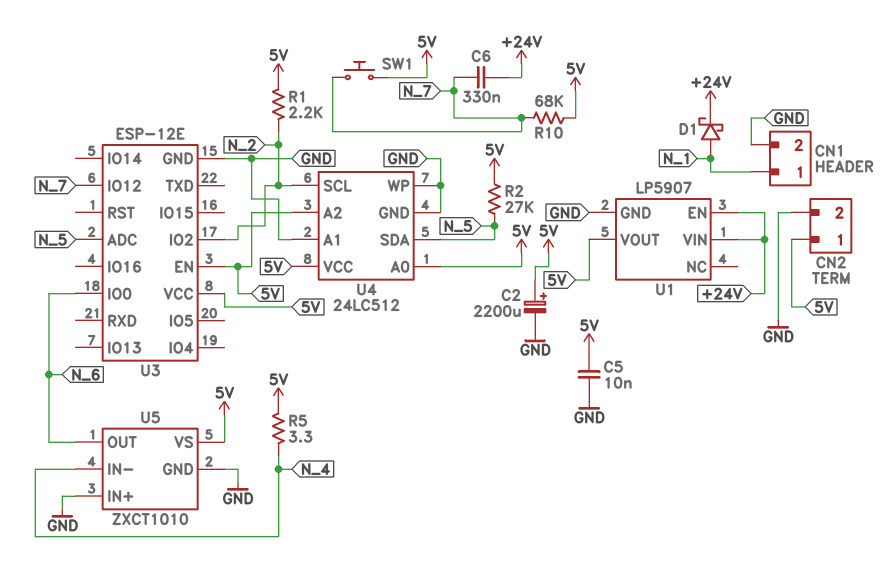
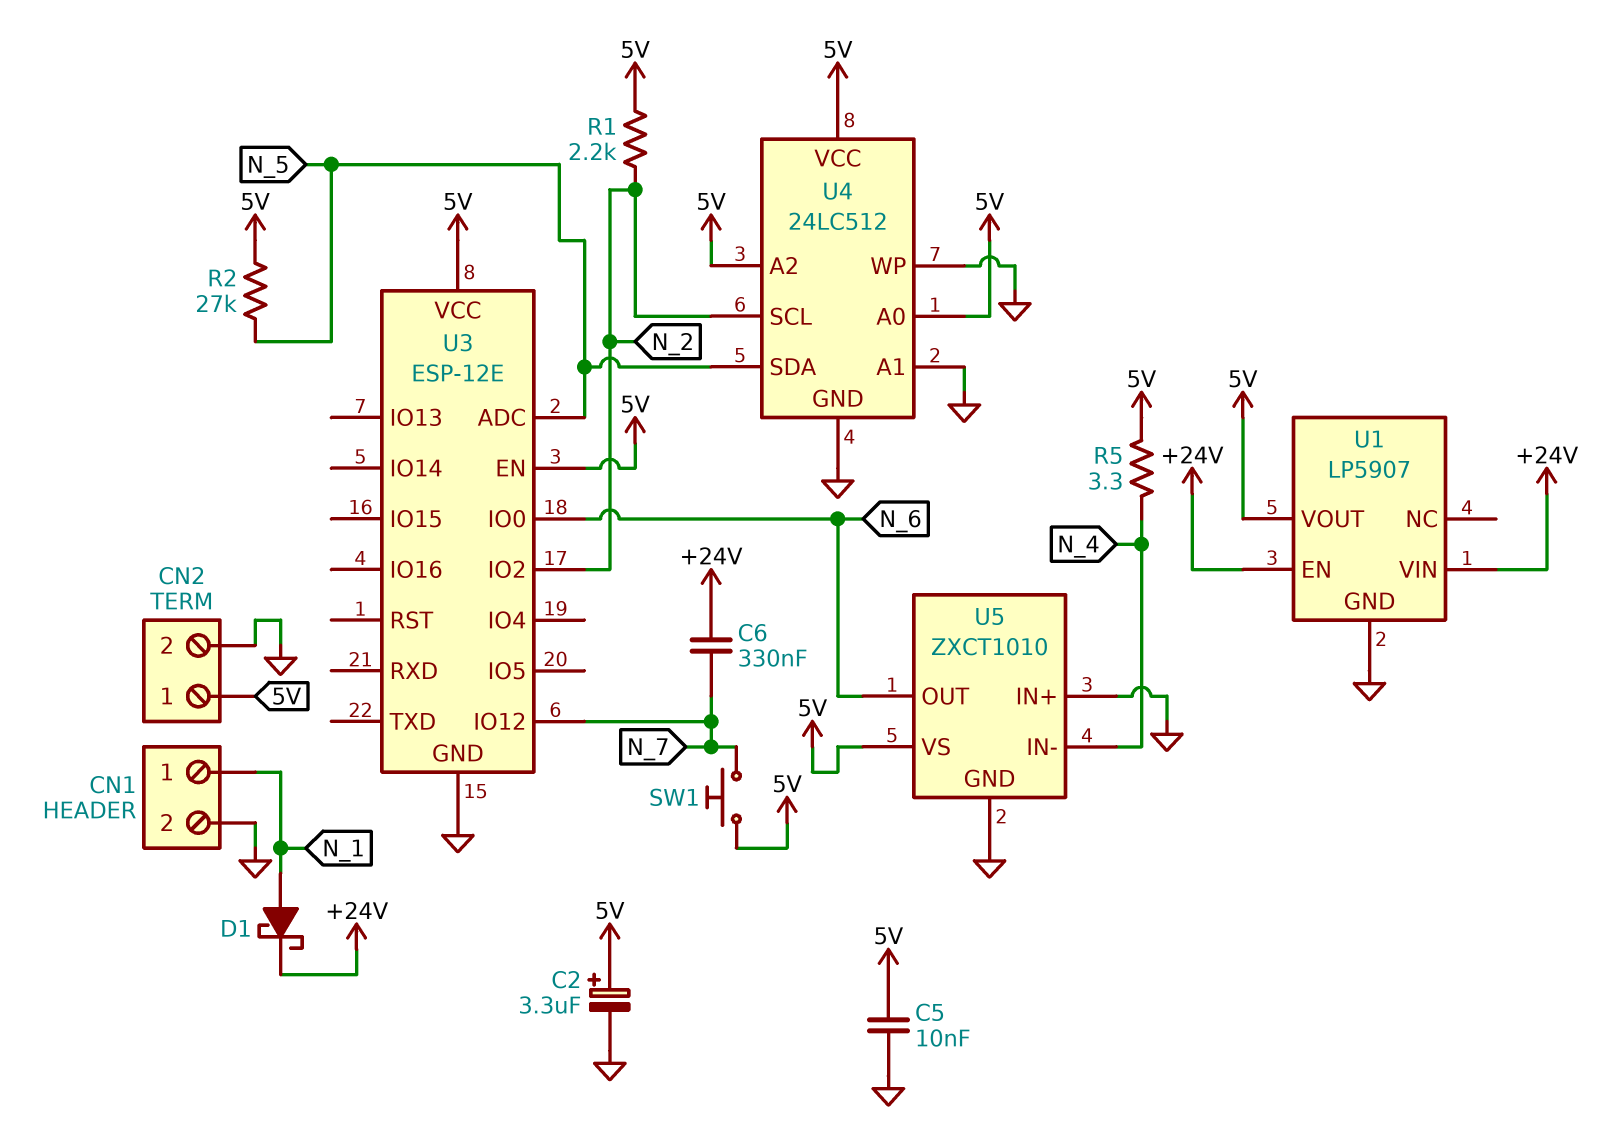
C2: 2200uF (plus 5V, minus GND) -> 3.3uF (plus 5V, minus GND)
R10: 68k (5V, N_7) -> none

